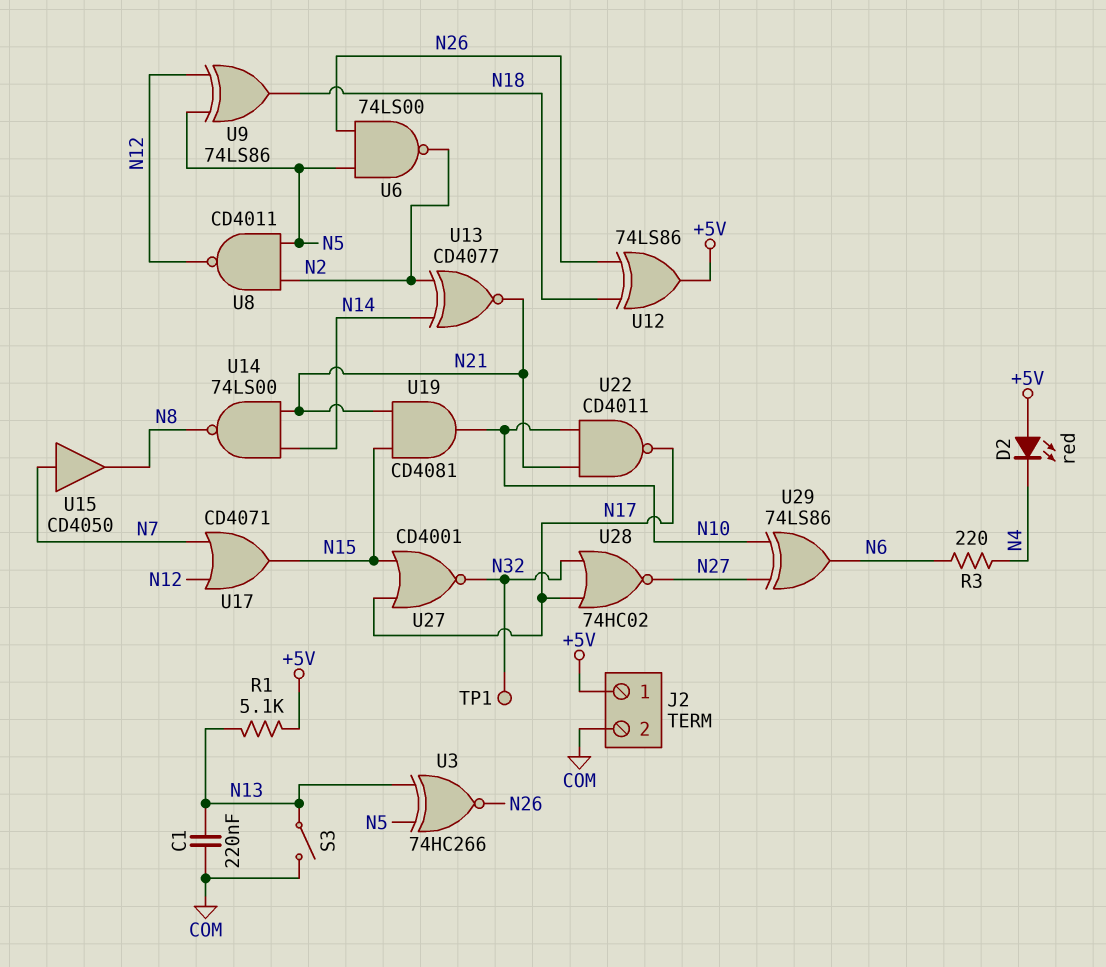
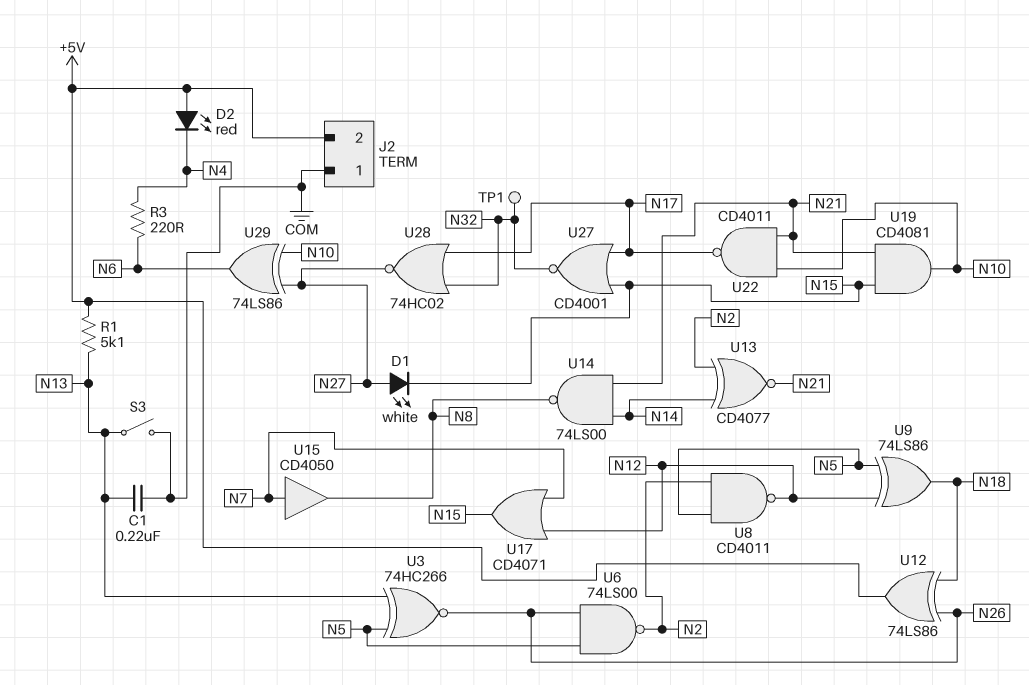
D1: none -> LED white (A N27, K N15)
J2 pin 1: +5V -> COM
J2 pin 2: COM -> +5V

